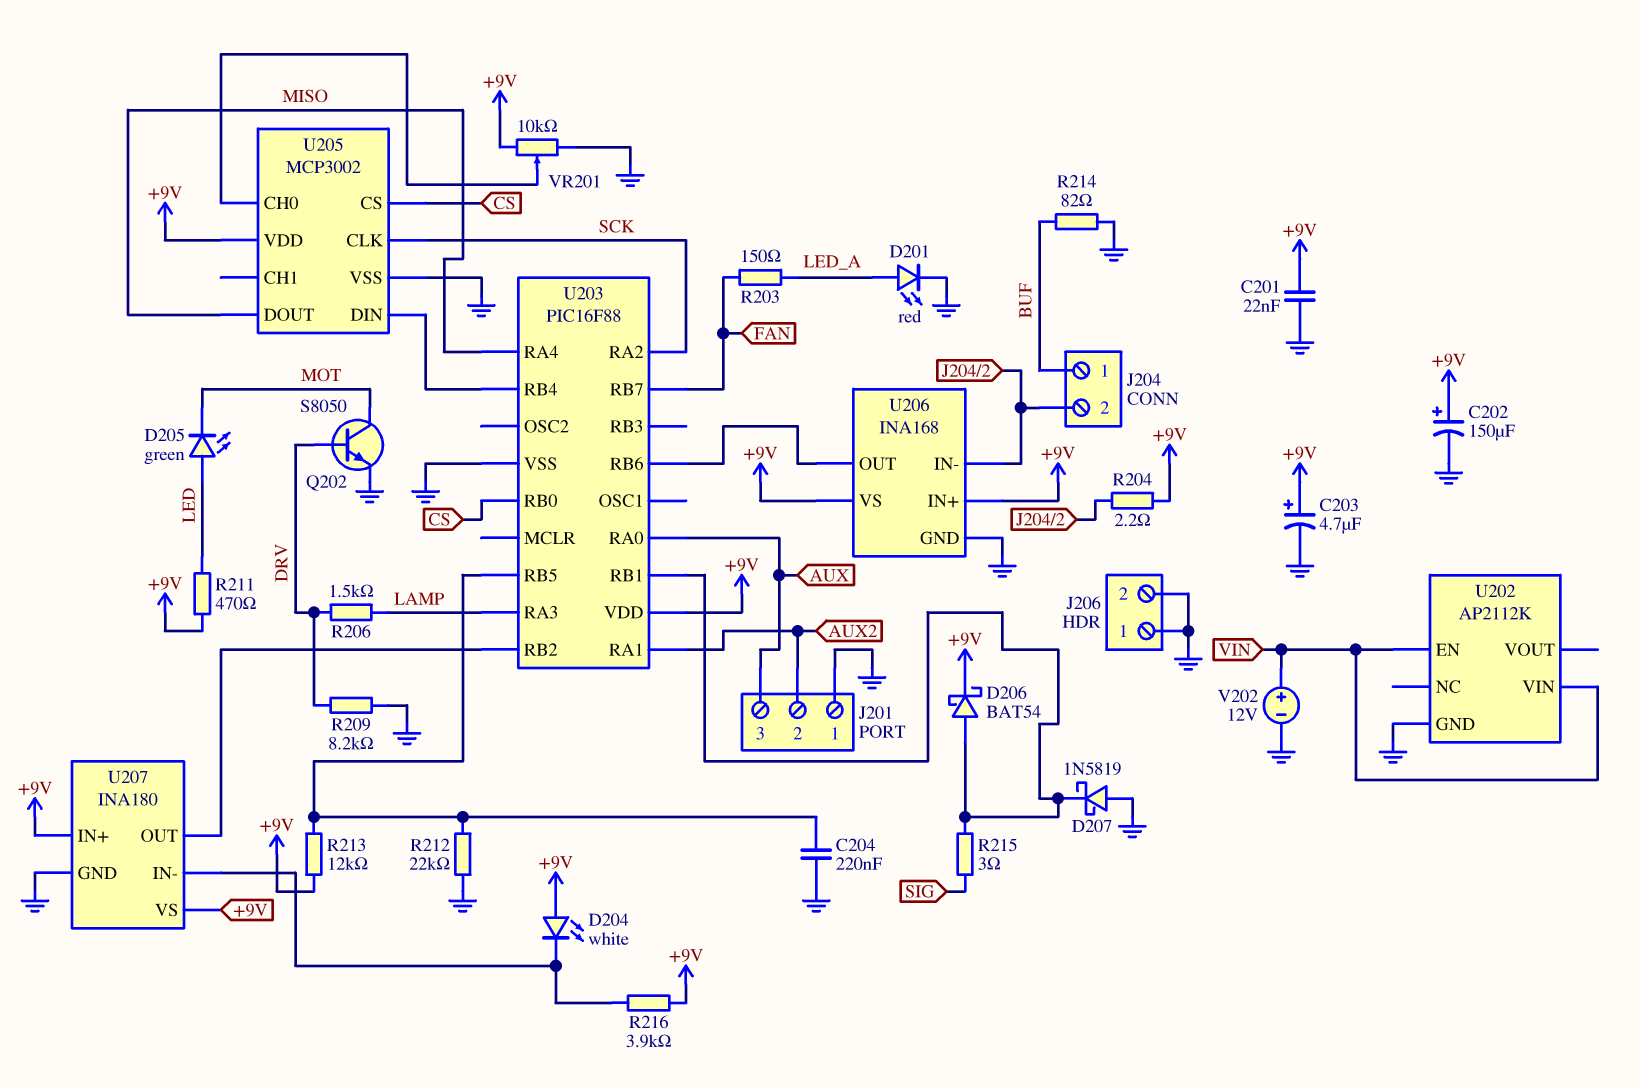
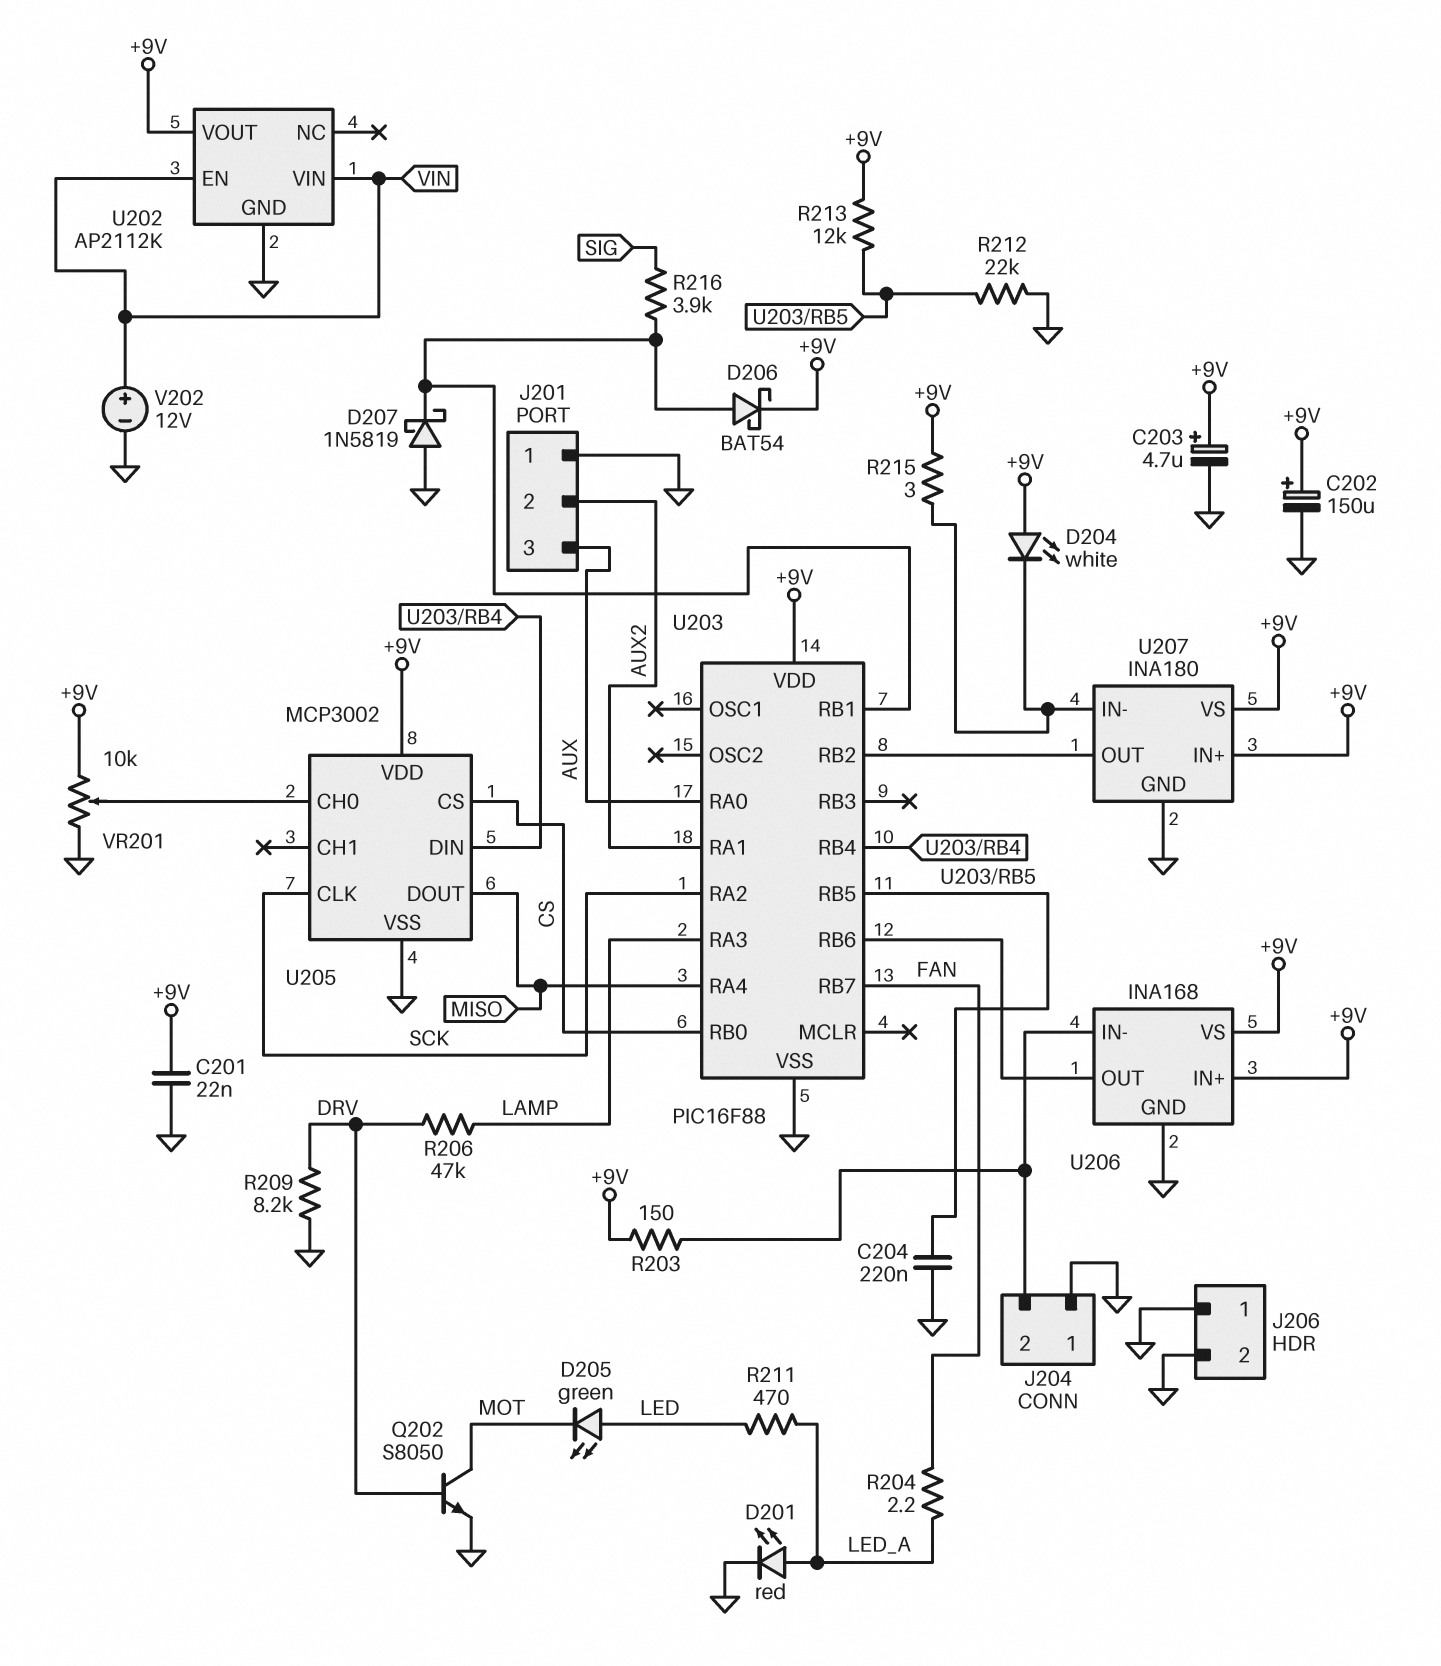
J204 pin 1: BUF -> GND
R203: 150 (FAN, LED_A) -> 150 (+9V, J204/2)
R204: 2.2 (+9V, J204/2) -> 2.2 (FAN, LED_A)
R206: 1.5k (DRV, LAMP) -> 47k (DRV, LAMP)
R211: 470 (+9V, LED) -> 470 (LED, LED_A)
R214: 82 (BUF, GND) -> none
R215: 3 (SIG, U203/RB1) -> 3 (+9V, U207/IN-)
R216: 3.9k (+9V, U207/IN-) -> 3.9k (SIG, U203/RB1)
U202 pin VOUT: none -> +9V

